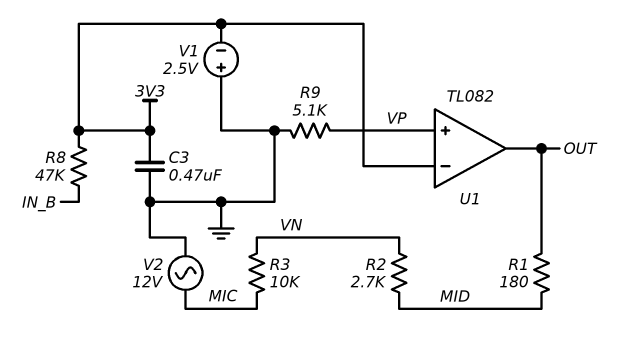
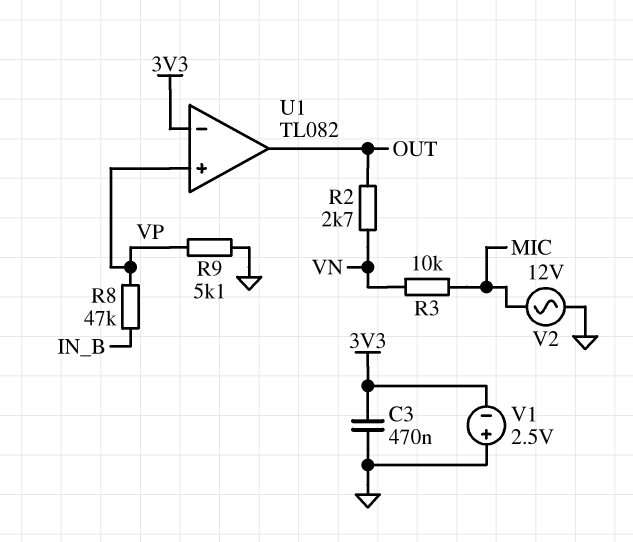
R1: 180 (MID, OUT) -> none
R2: 2.7k (MID, VN) -> 2.7k (OUT, VN)
R8: 47k (3V3, IN_B) -> 47k (IN_B, VP)

